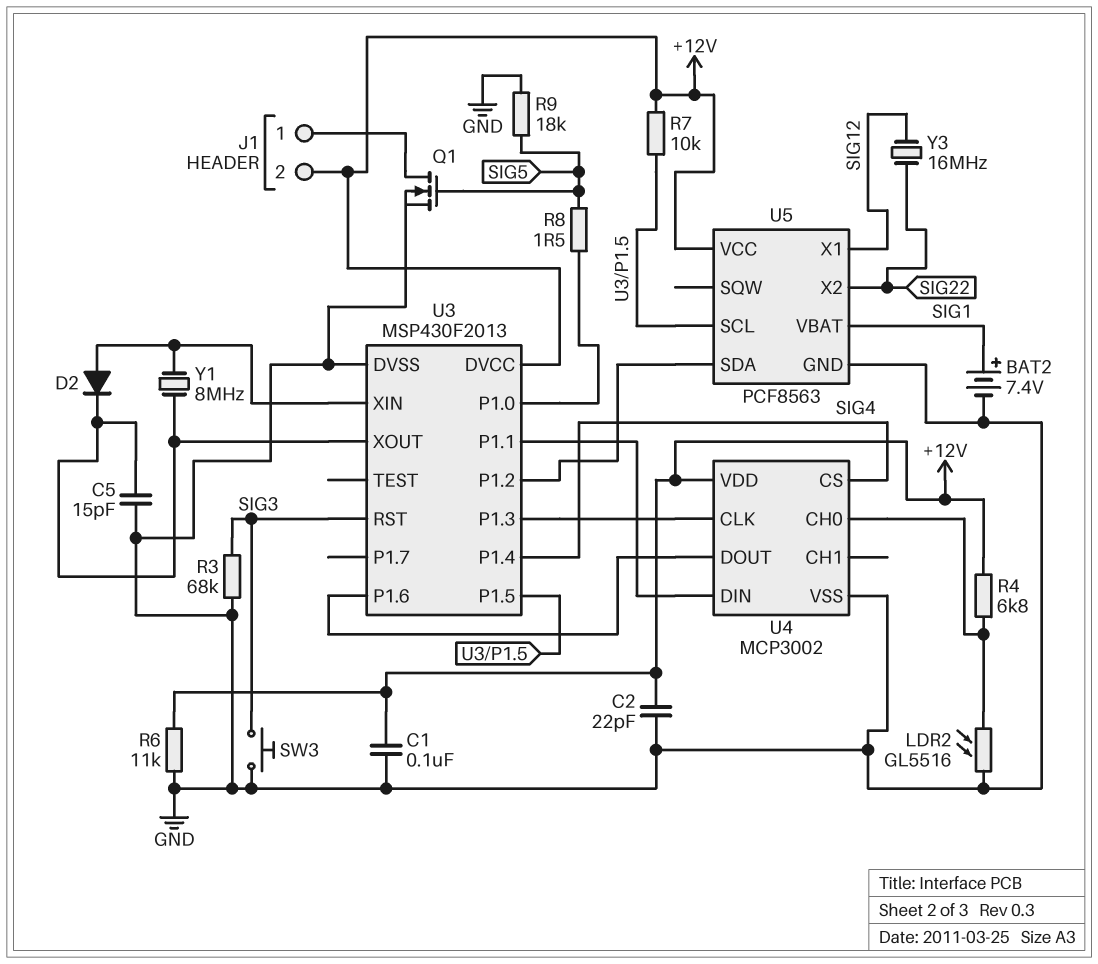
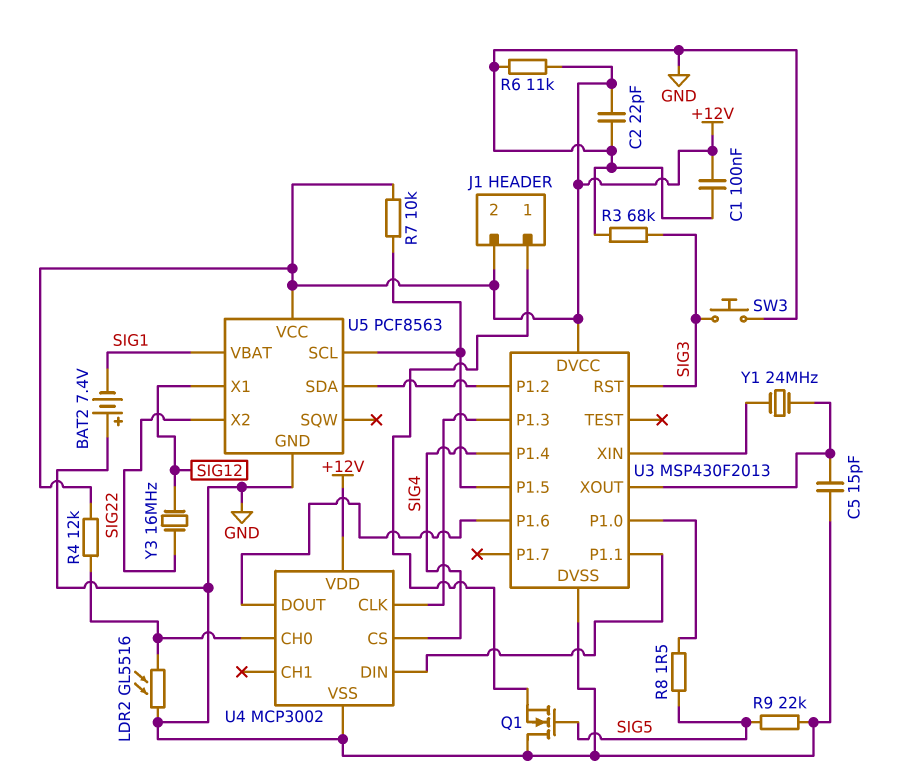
BAT2: 7.4V (plus SIG1, minus GND) -> 7.4V (plus GND, minus SIG1)
D2: diode (A U3/XIN, K U3/XOUT) -> none
Q1: NMOS (G SIG5, D J1/1, S GND) -> NMOS (G SIG5, D GND, S J1/1)
R4: 6.8k (+12V, U4/CH0) -> 12k (+12V, U4/CH0)
R9: 18k (GND, SIG5) -> 22k (GND, SIG5)
Y1: 8MHz (U3/XIN, U3/XOUT) -> 24MHz (U3/XIN, U3/XOUT)

